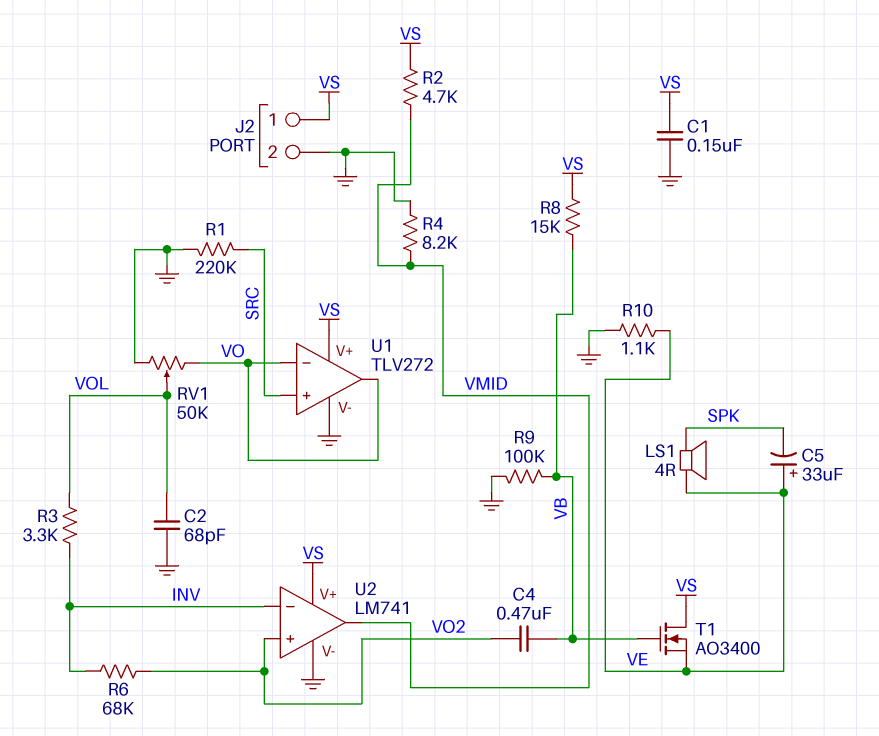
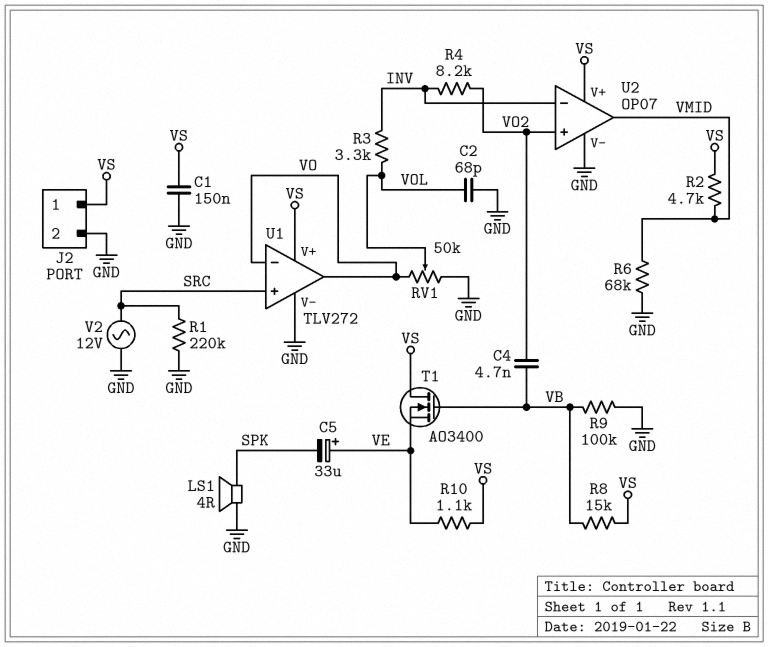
C4: 470nF (VB, VO2) -> 4.7nF (VB, VO2)
LS1: speaker 4R (SPK, VE) -> speaker 4R (GND, SPK)
R4: 8.2k (GND, VMID) -> 8.2k (INV, VO2)
R6: 68k (INV, VO2) -> 68k (GND, VMID)
R10: 1.1k (GND, VE) -> 1.1k (VE, VS)
U2: LM741 -> OP07
V2: none -> AC 12V (GND, SRC)

